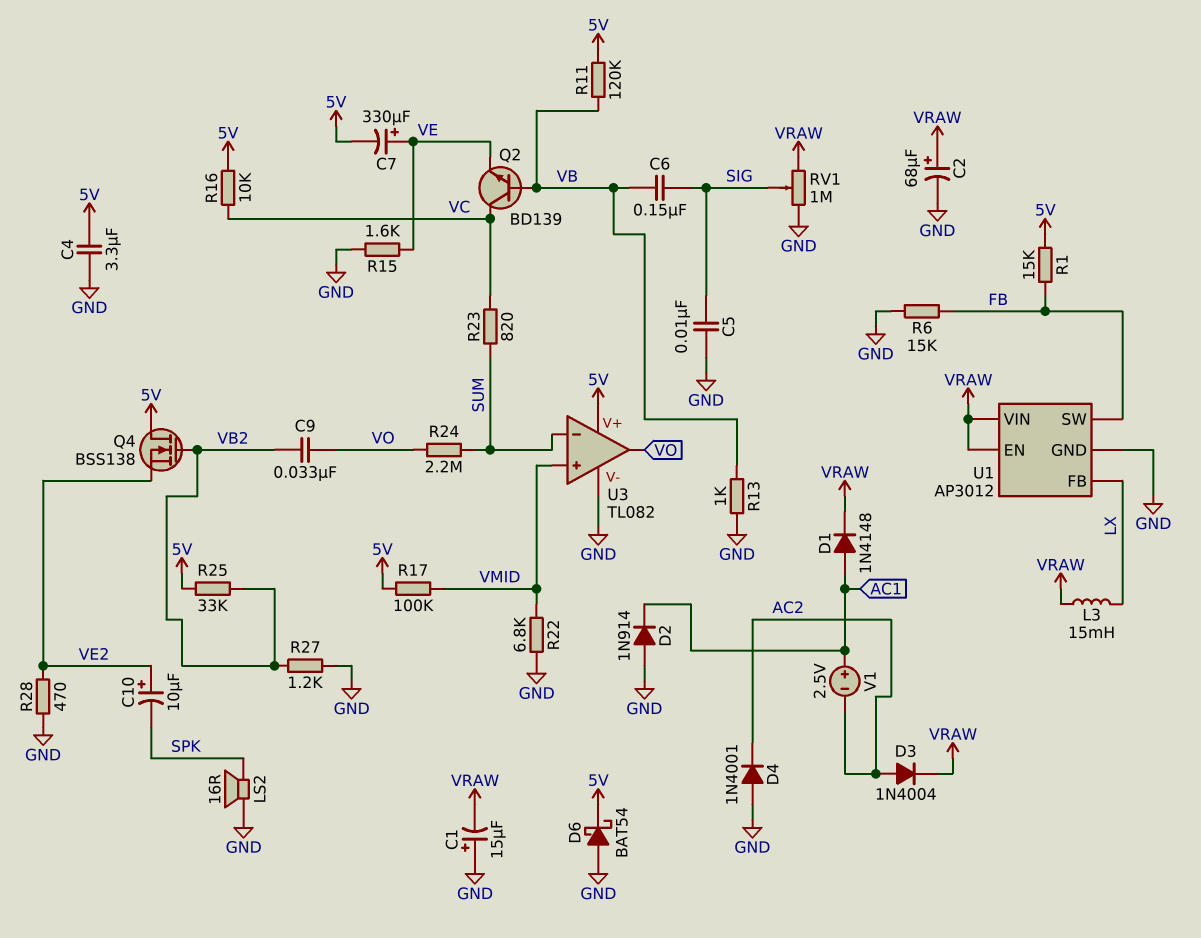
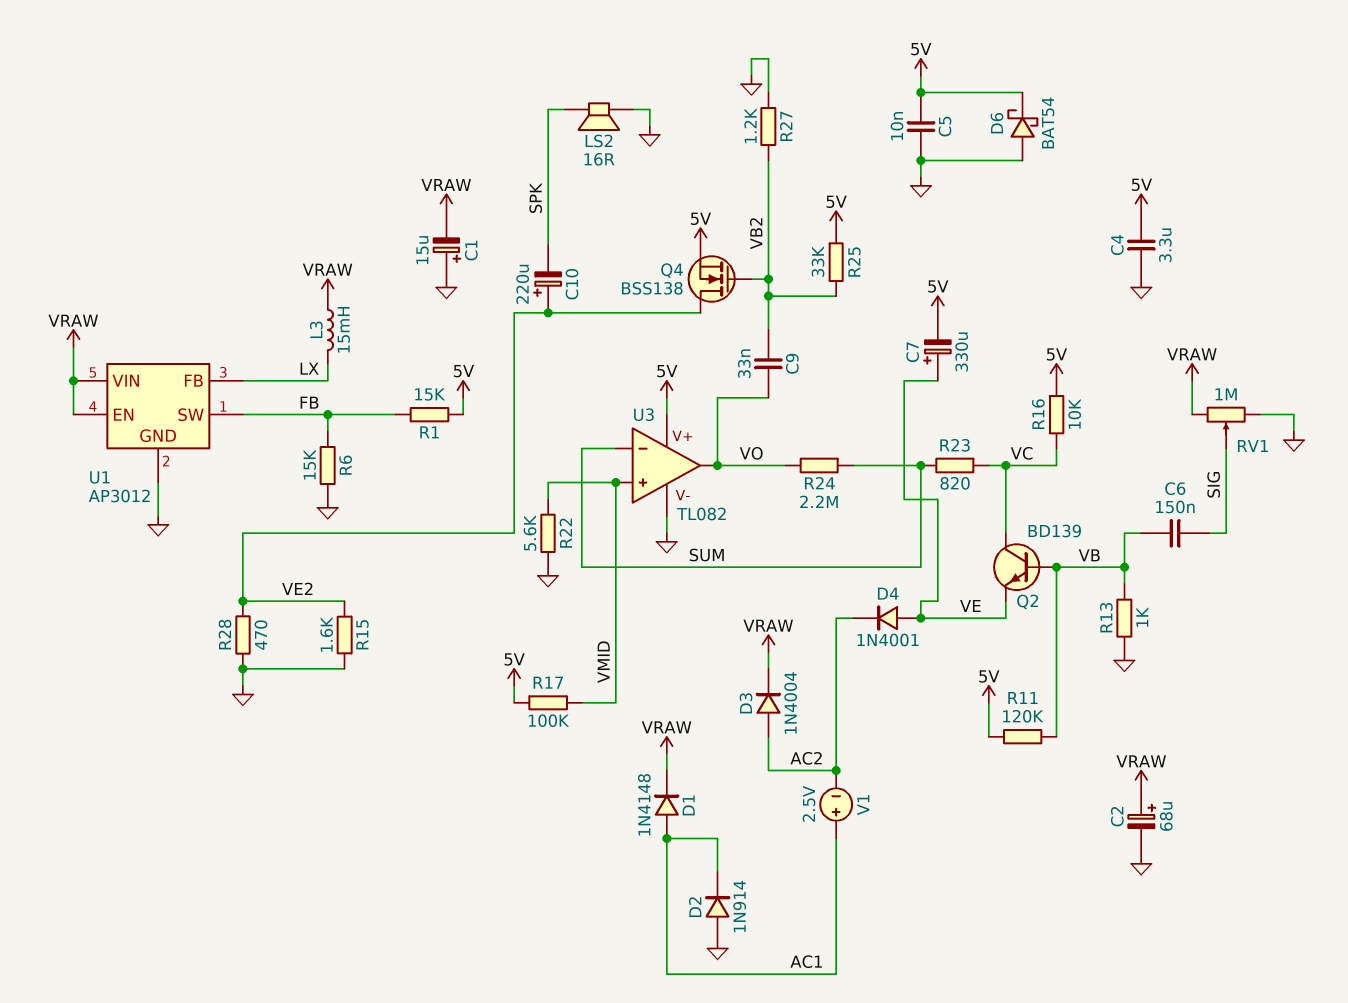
C5: 10nF (GND, SIG) -> 10nF (5V, GND)
C10: 10uF (plus VE2, minus SPK) -> 220uF (plus VE2, minus SPK)
D4: diode 1N4001 (A GND, K AC2) -> diode 1N4001 (A VE, K AC2)
Q4: NMOS BSS138 (G VB2, D 5V, S VE2) -> NMOS BSS138 (G VB2, D VE2, S 5V)
R15: 1.6k (GND, VE) -> 1.6k (GND, VE2)
R22: 6.8k (GND, VMID) -> 5.6k (GND, VMID)

